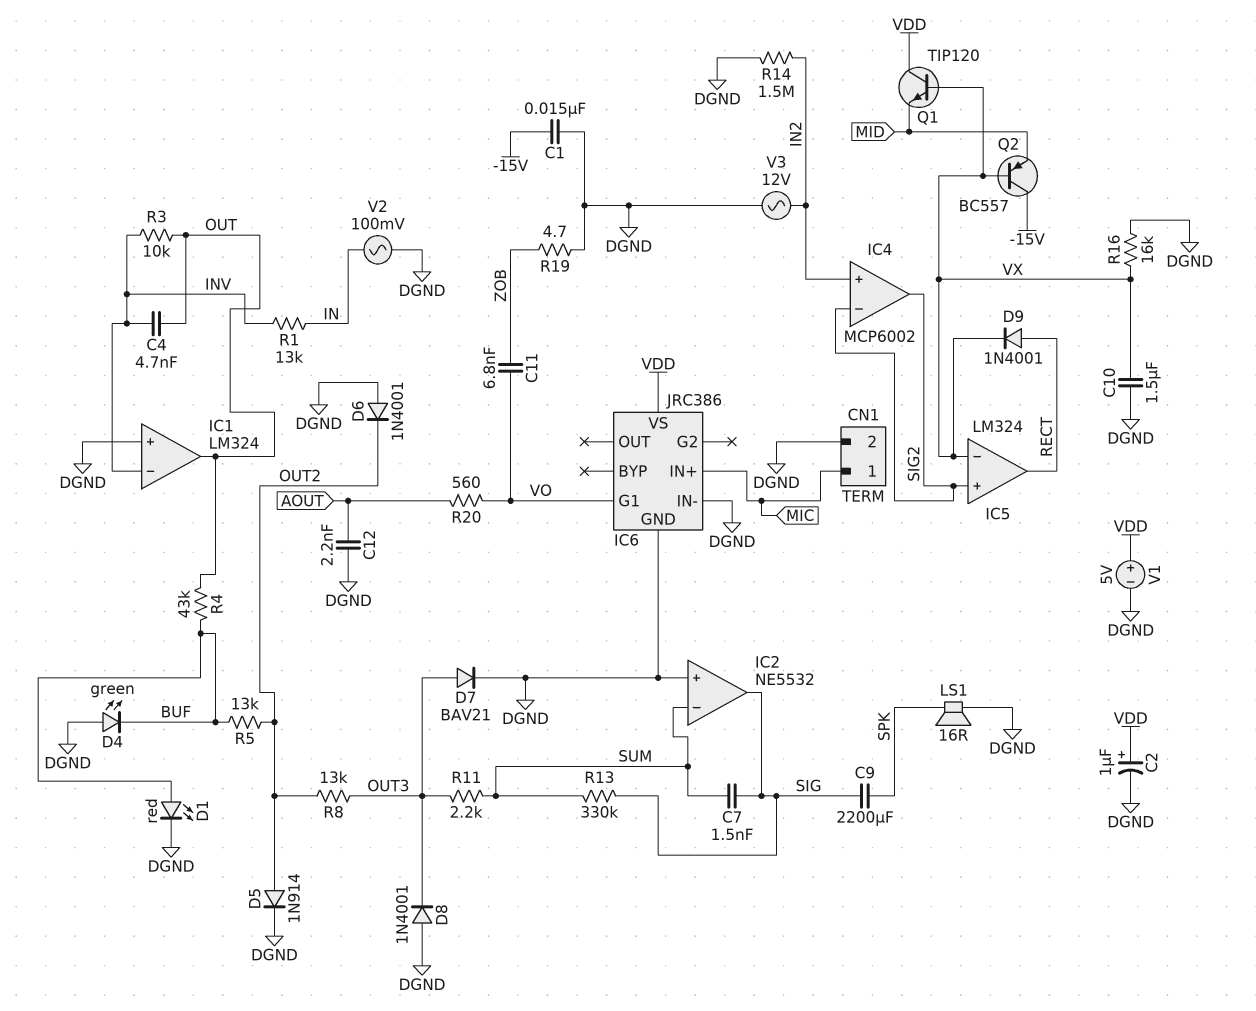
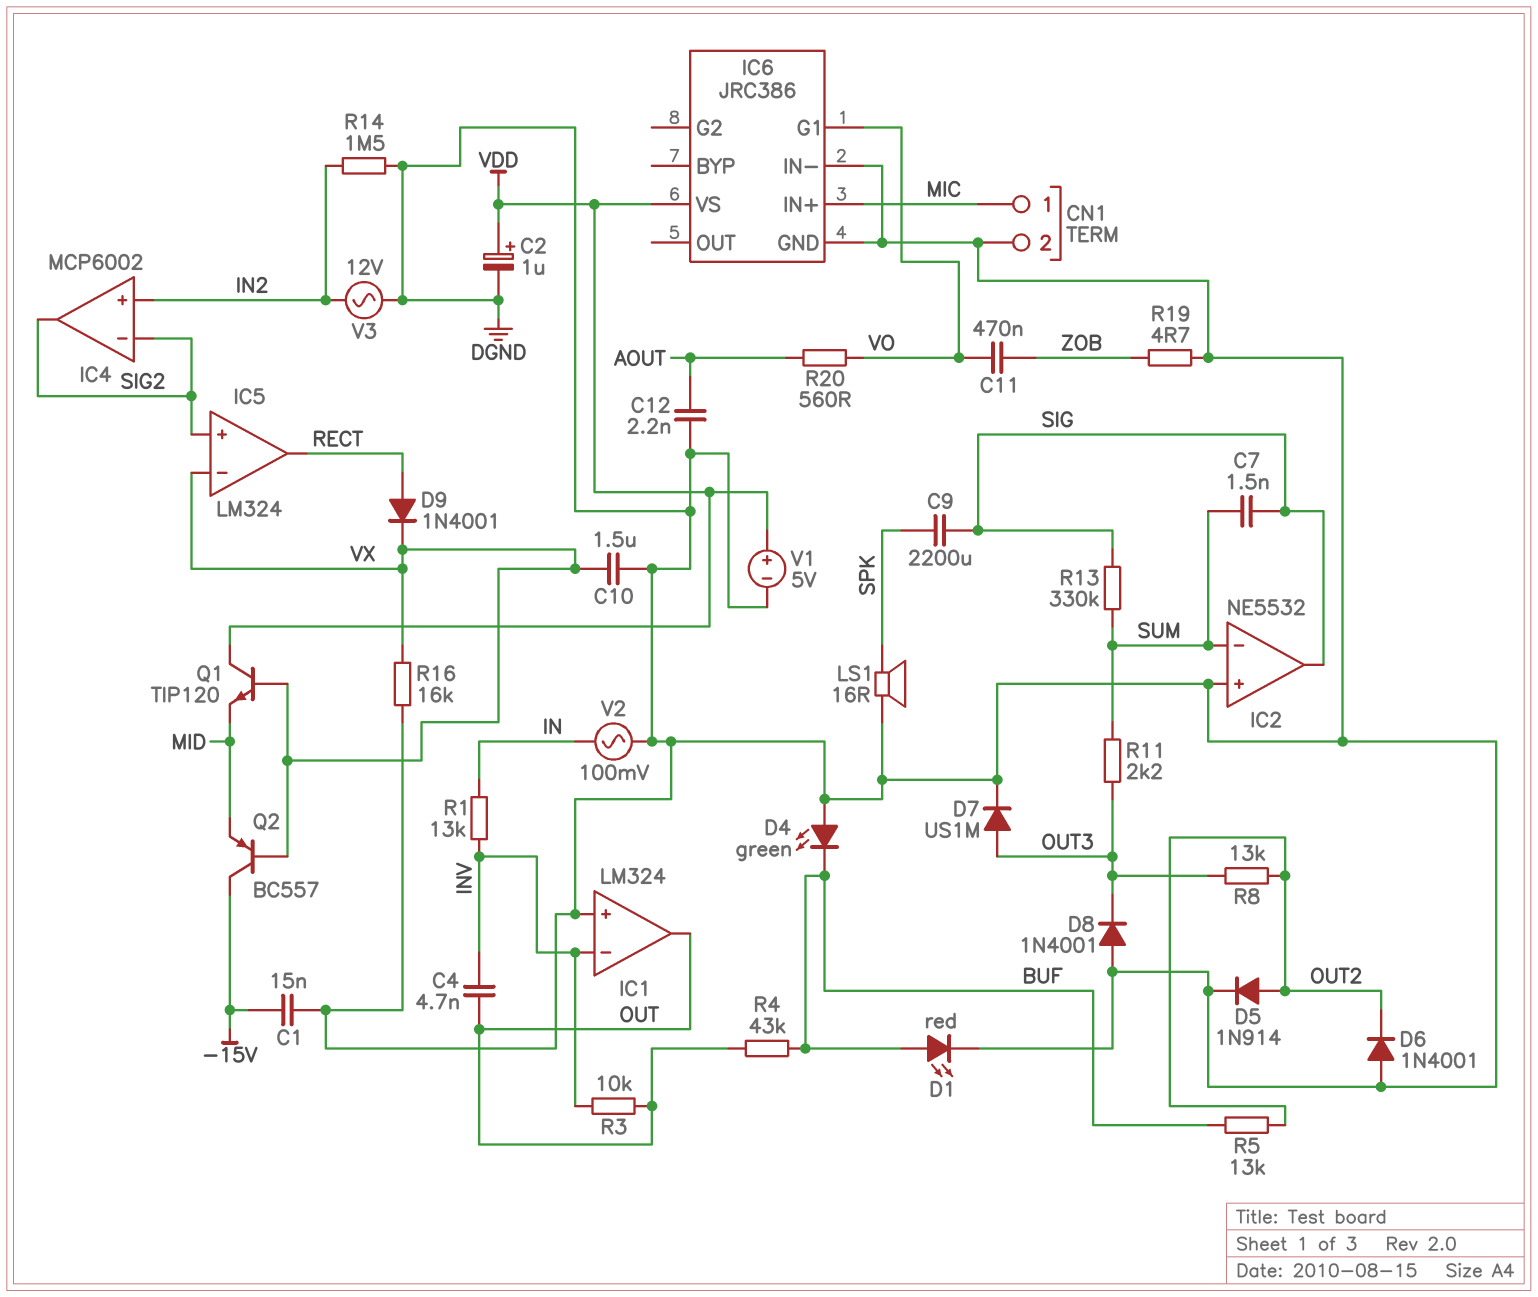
C11: 6.8nF (VO, ZOB) -> 470nF (VO, ZOB)
D7: diode BAV21 (A OUT3, K DGND) -> diode US1M (A OUT3, K DGND)

